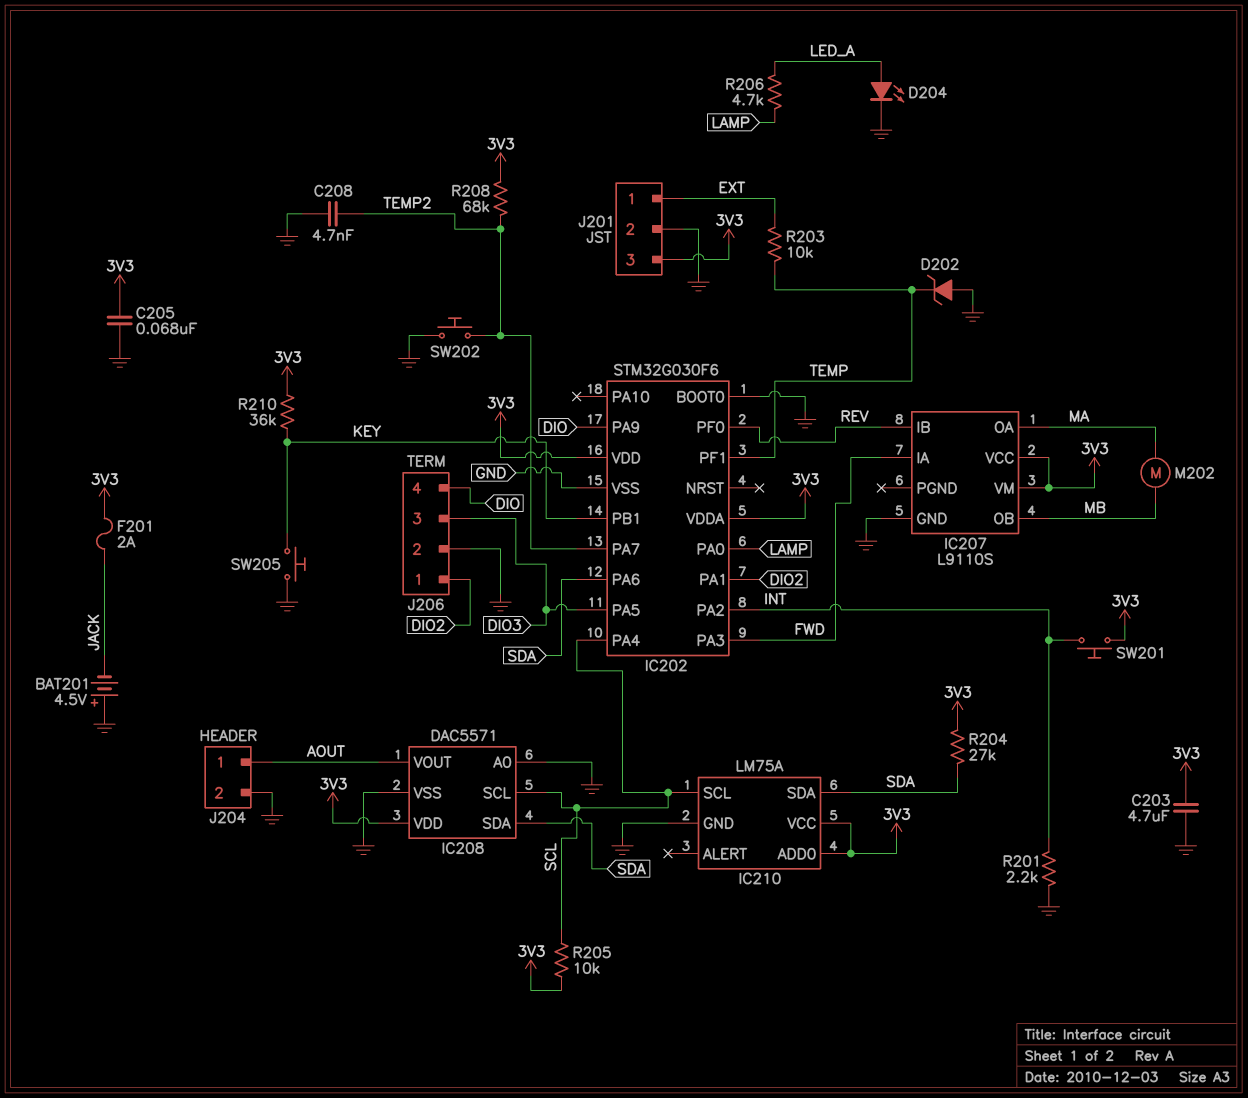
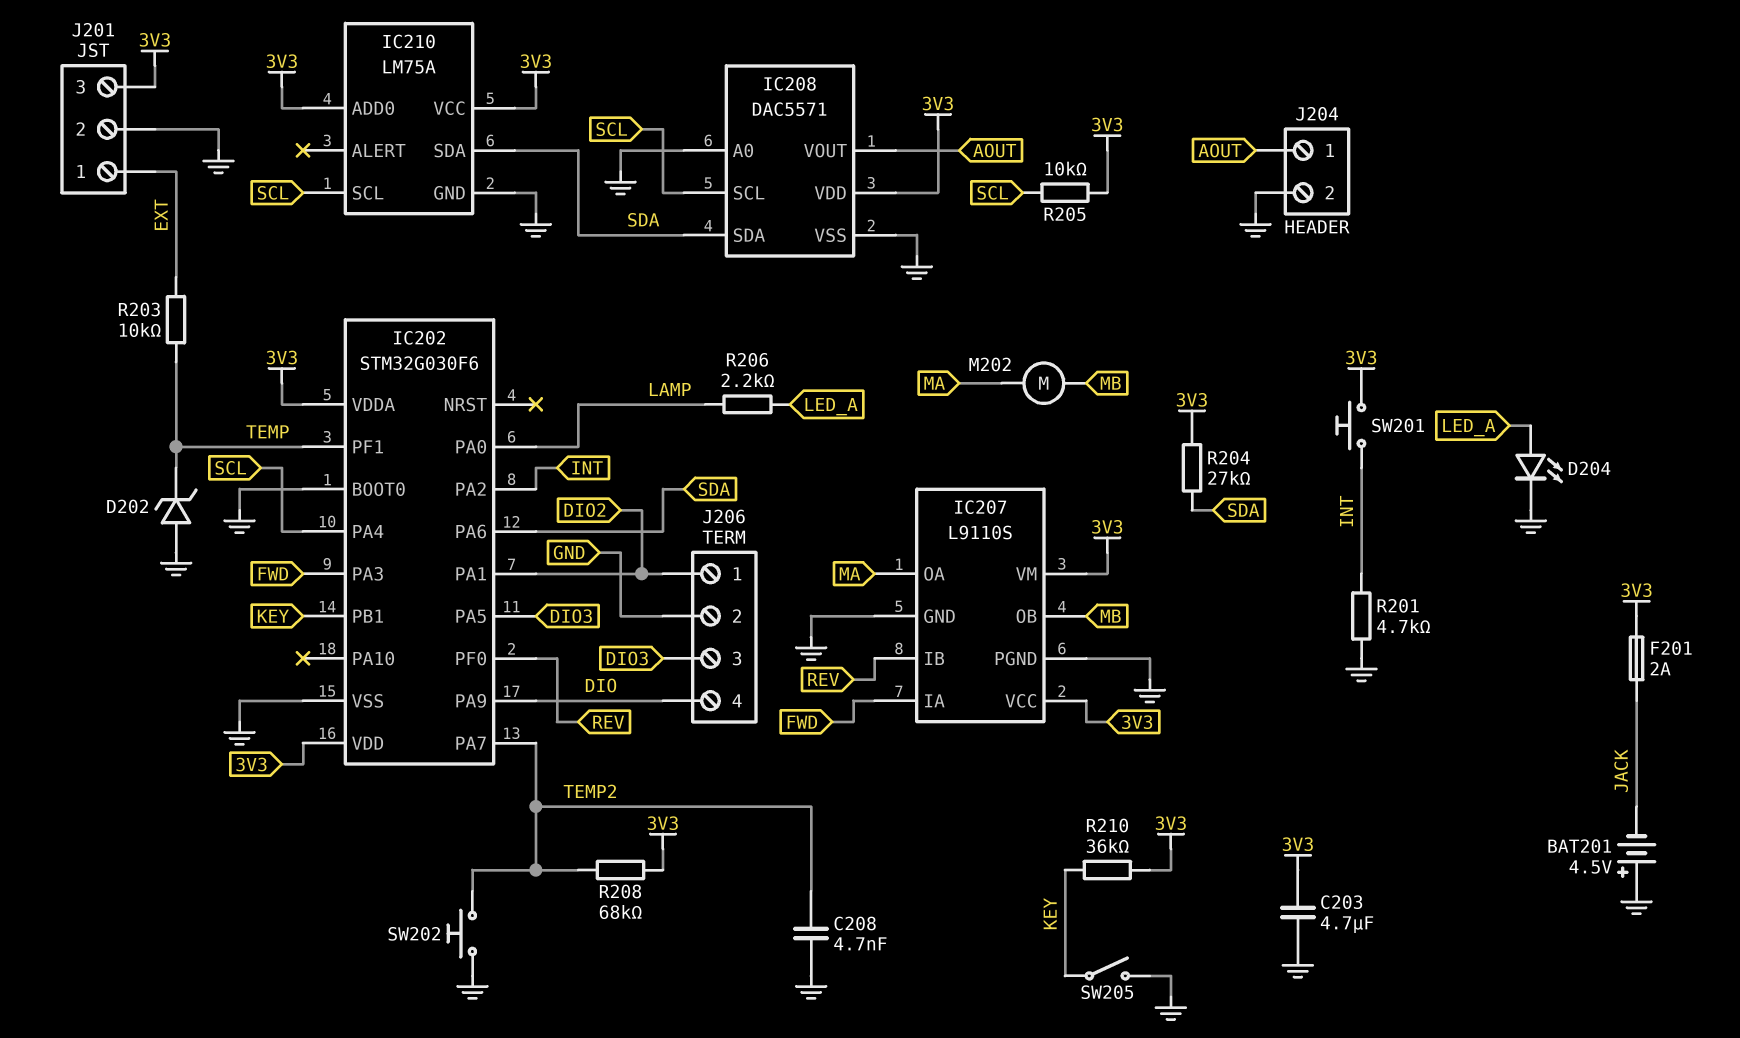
C205: 68nF (3V3, GND) -> none
IC207 pin PGND: none -> GND
R201: 2.2k (GND, INT) -> 4.7k (GND, INT)
R206: 4.7k (LAMP, LED_A) -> 2.2k (LAMP, LED_A)
SW205: button (GND, KEY) -> switch (GND, KEY)

